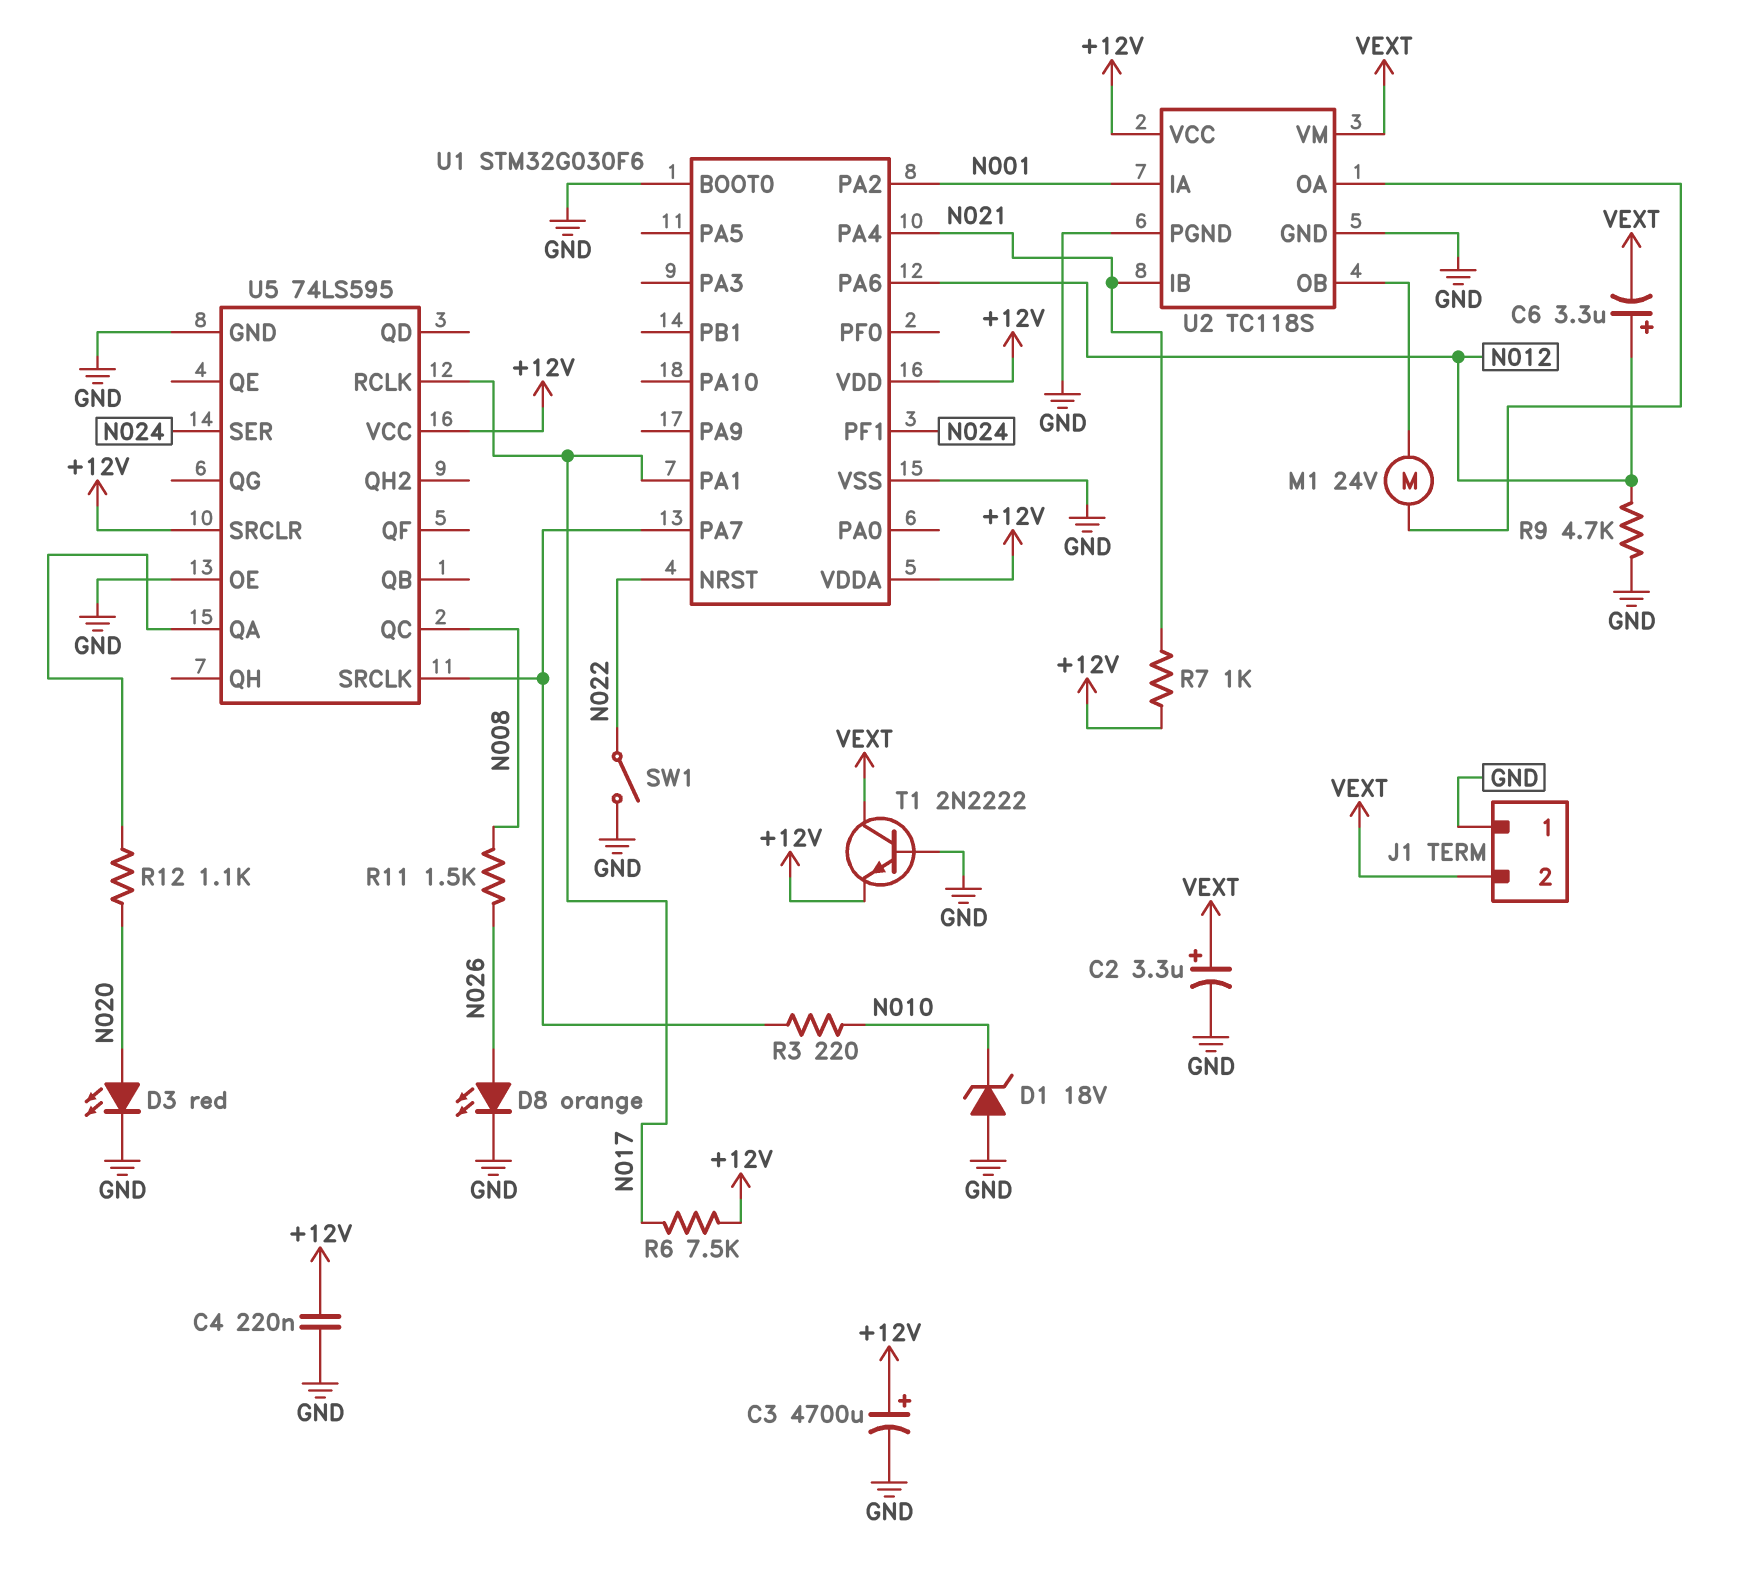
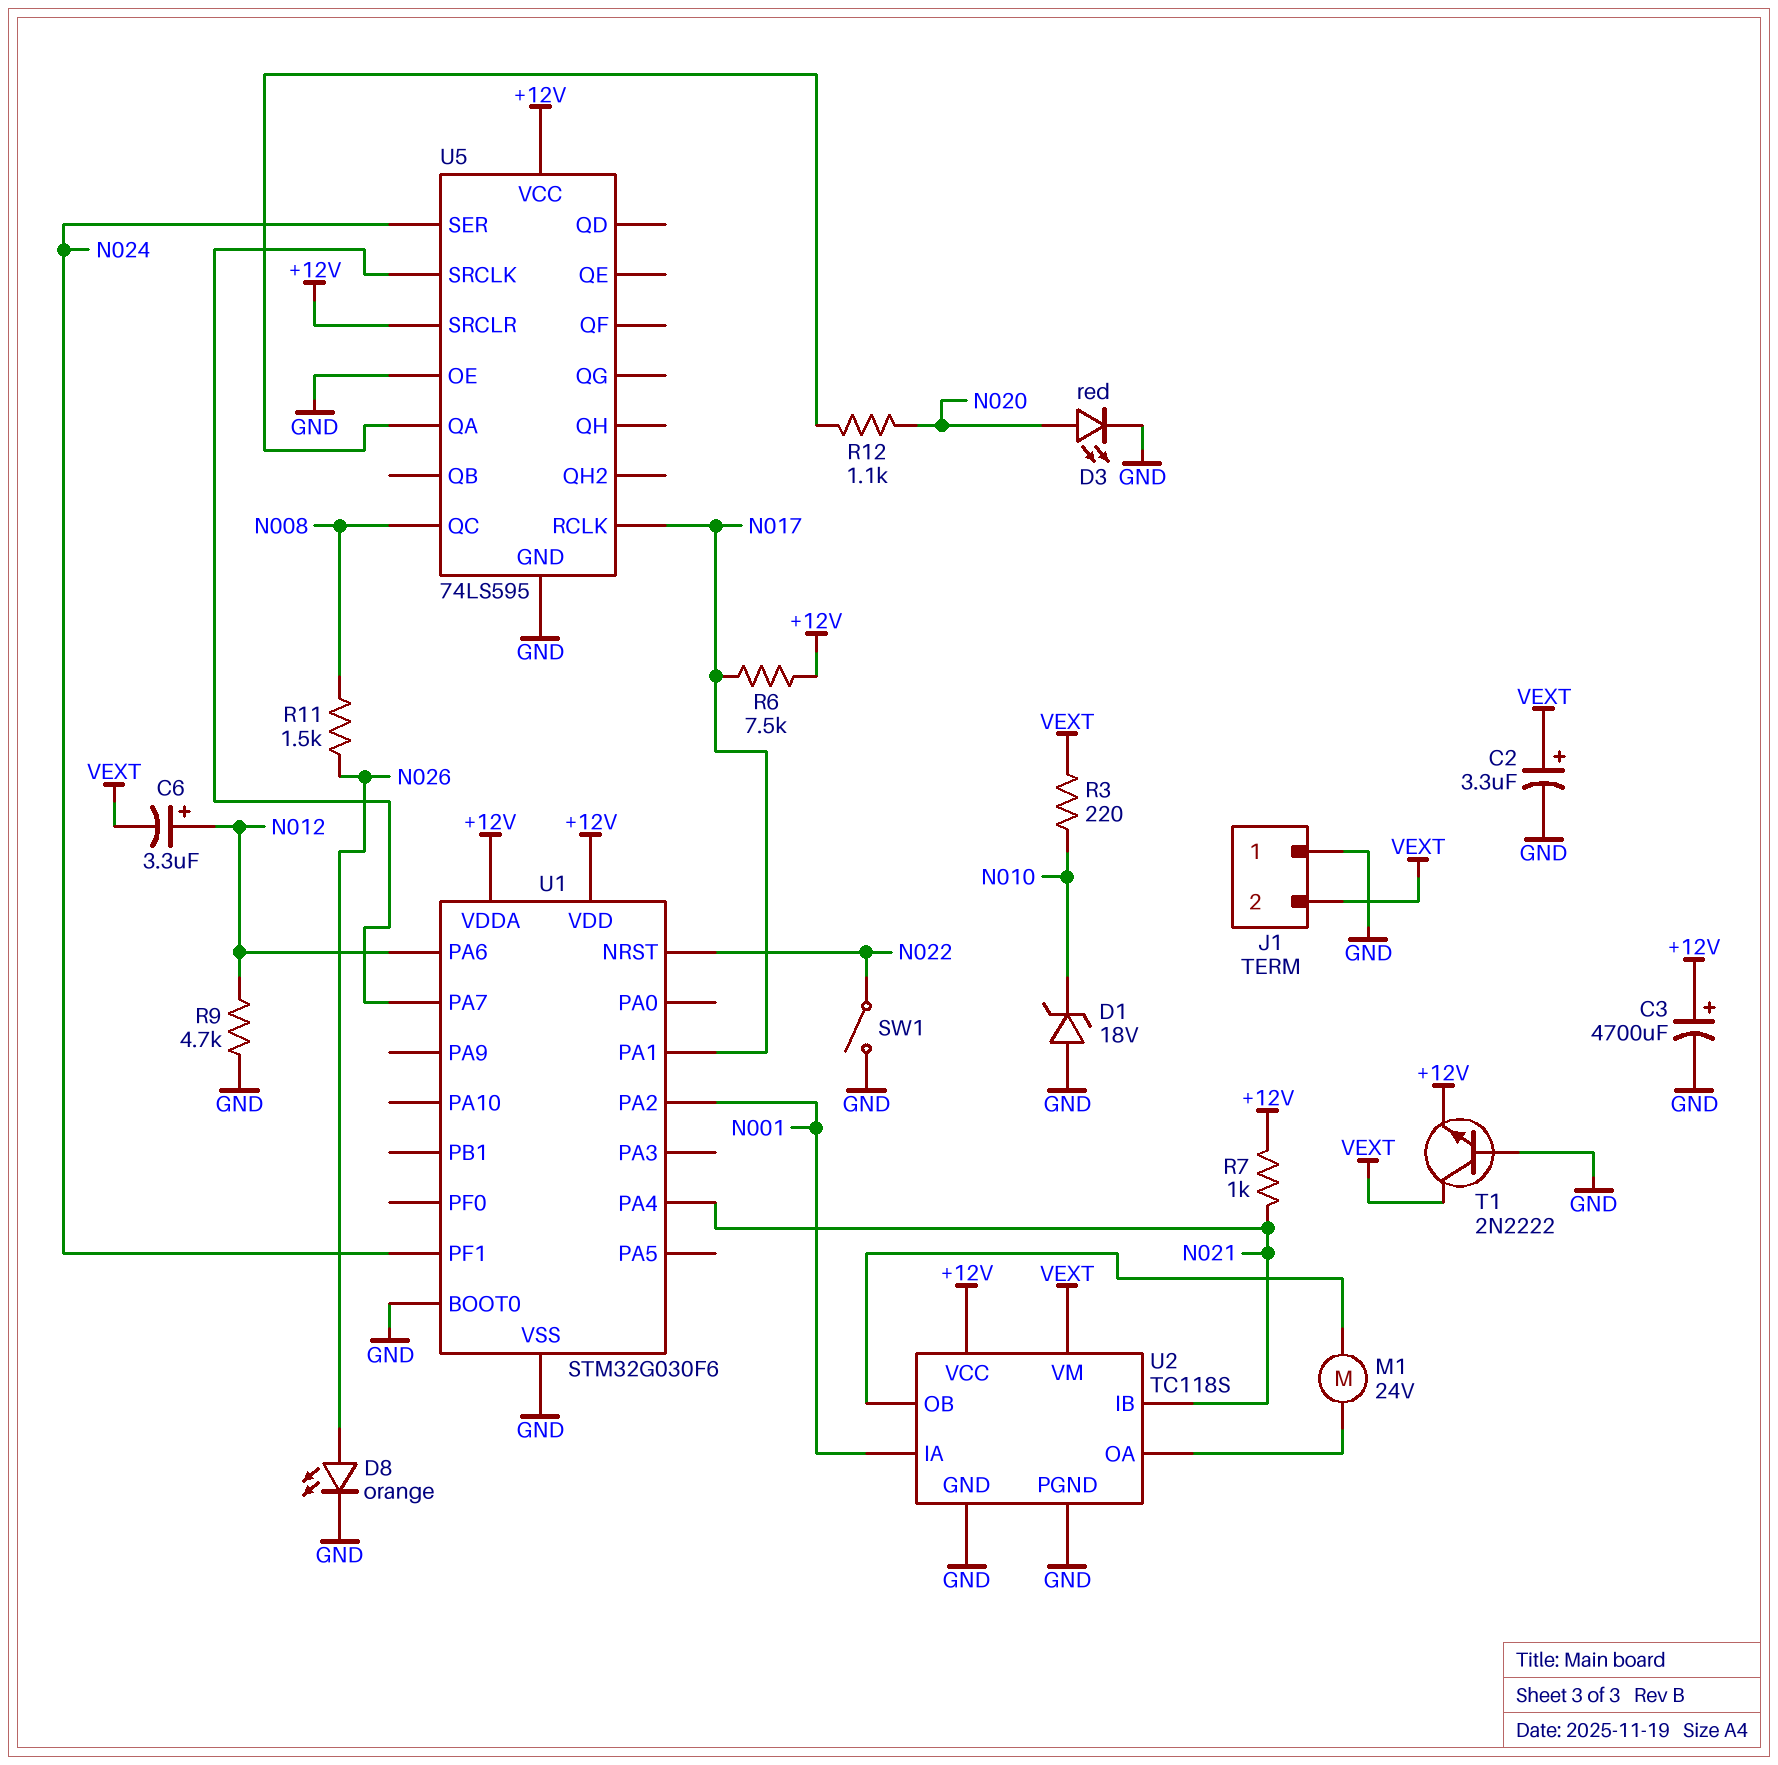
C4: 220nF (+12V, GND) -> none
R3: 220 (N010, U1/PA7) -> 220 (N010, VEXT)

